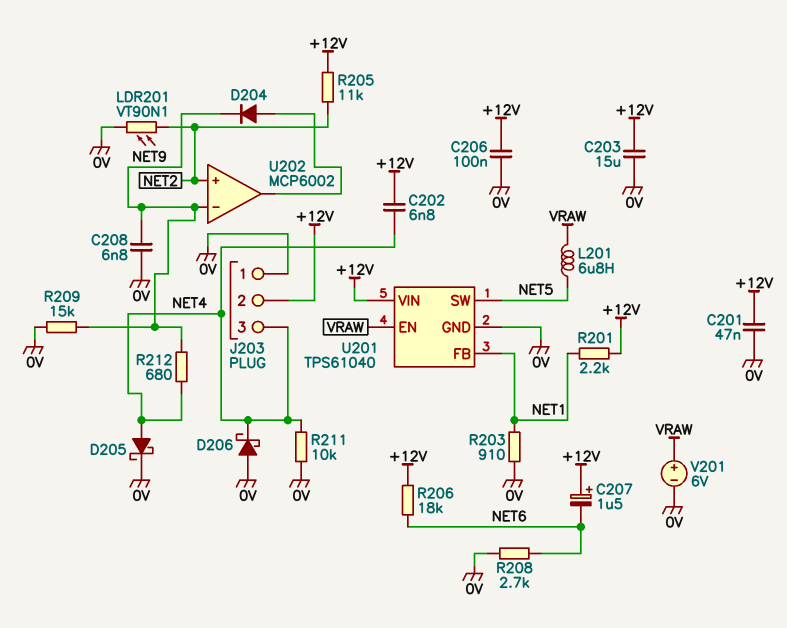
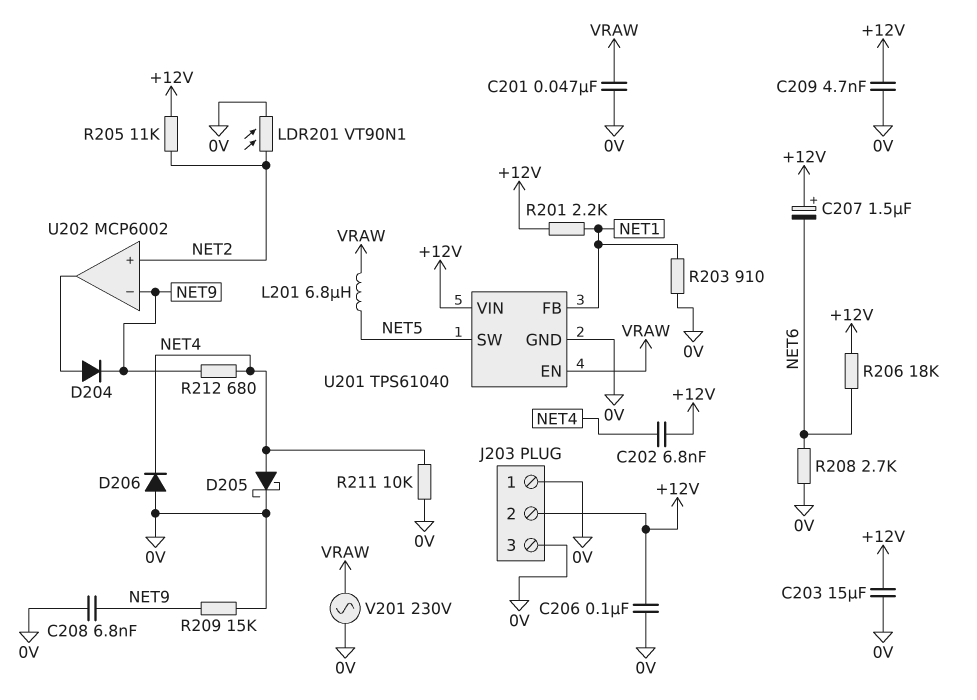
C201: 47nF (+12V, 0V) -> 47nF (0V, VRAW)
C209: none -> 4.7nF (+12V, 0V)
D206: schottky (A 0V, K NET4) -> diode (A 0V, K NET4)
J203 pin 3: NET4 -> 0V
V201: 6V (plus VRAW, minus 0V) -> AC 230V (0V, VRAW)

